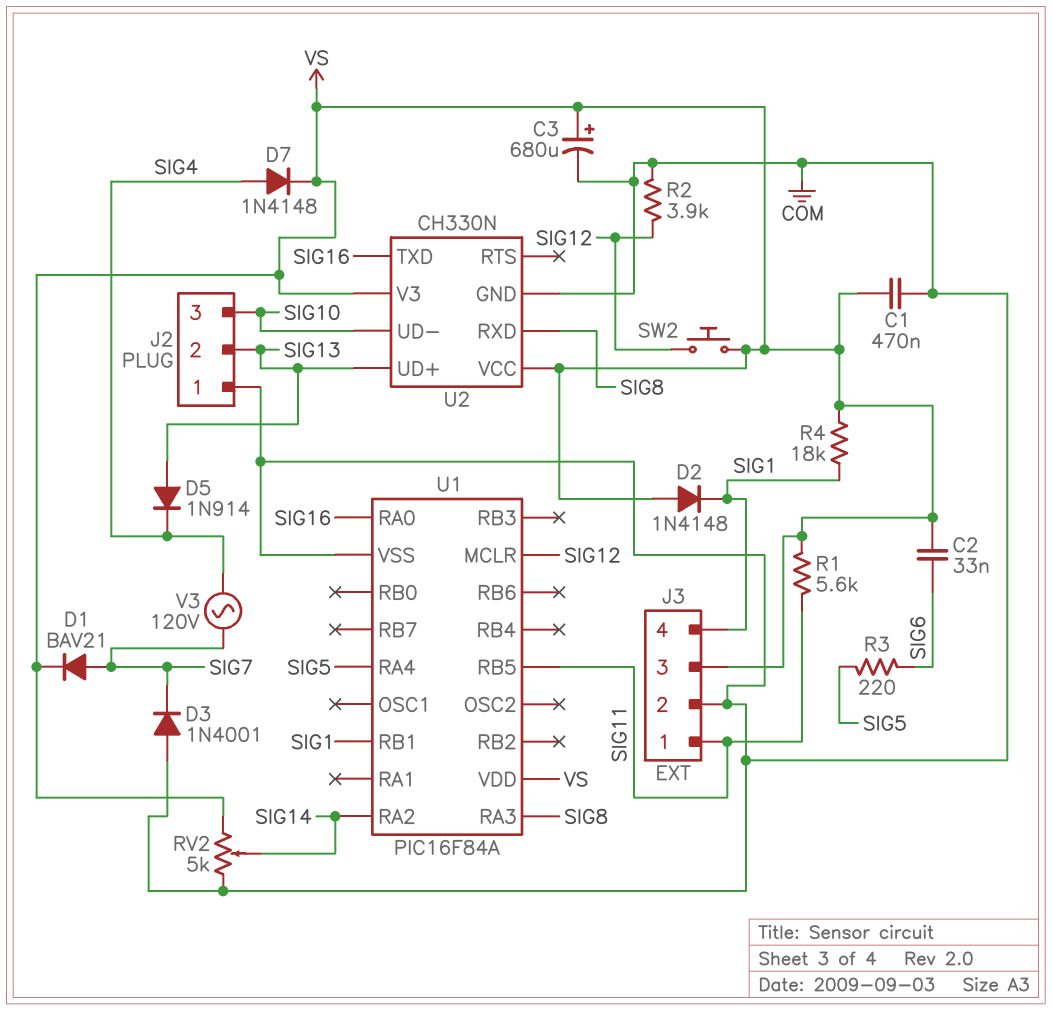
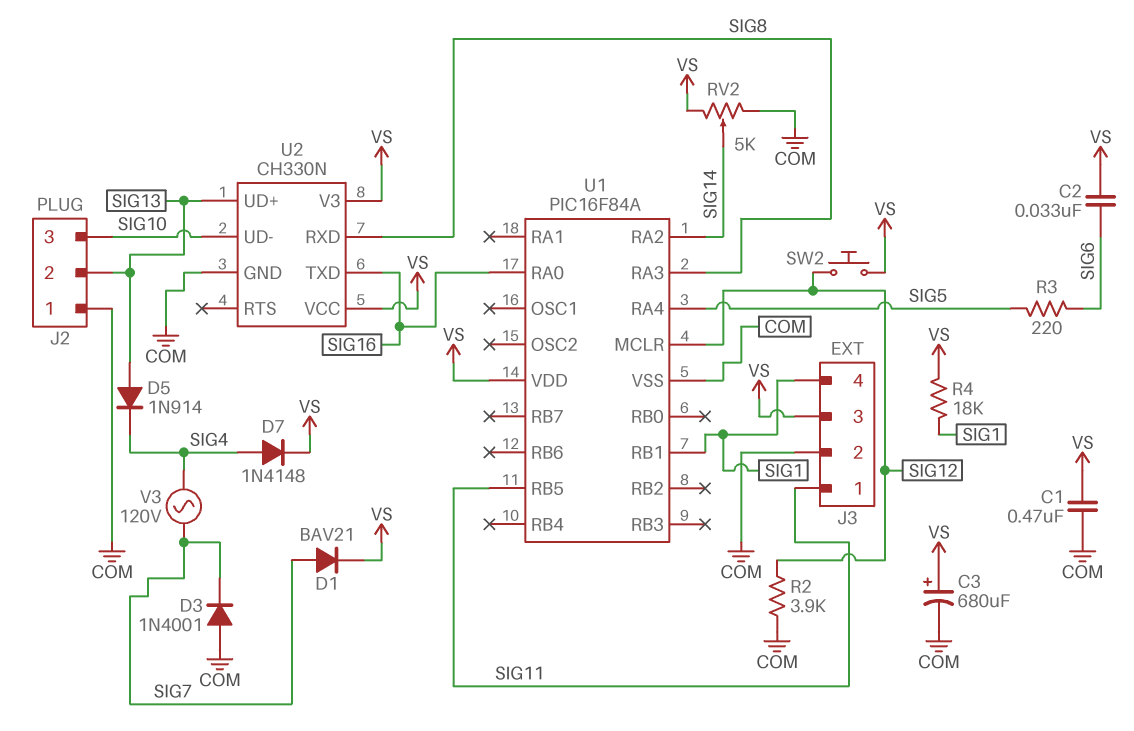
D2: diode 1N4148 (A VS, K SIG1) -> none
R1: 5.6k (SIG11, VS) -> none

